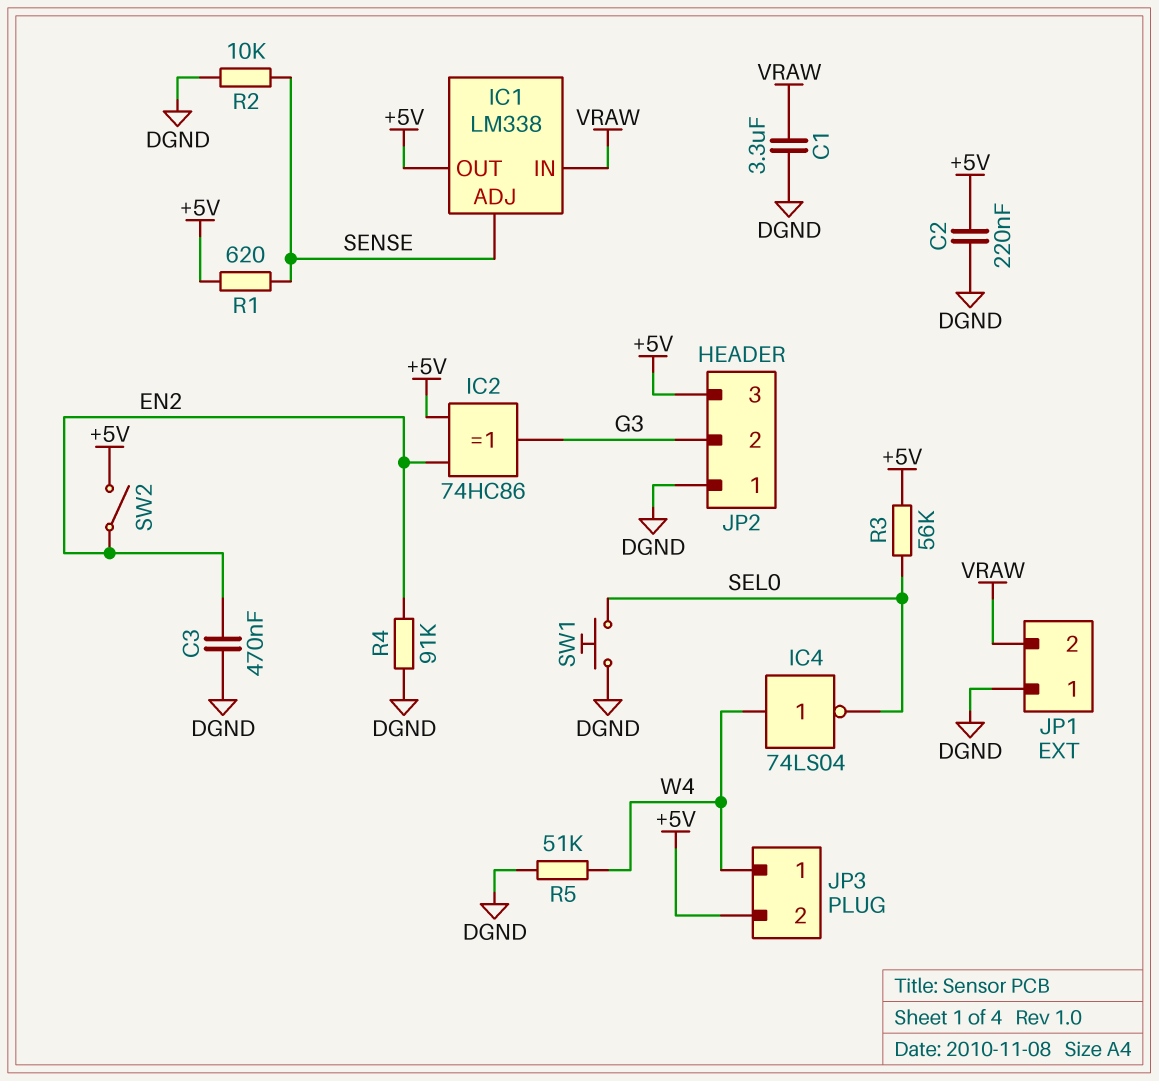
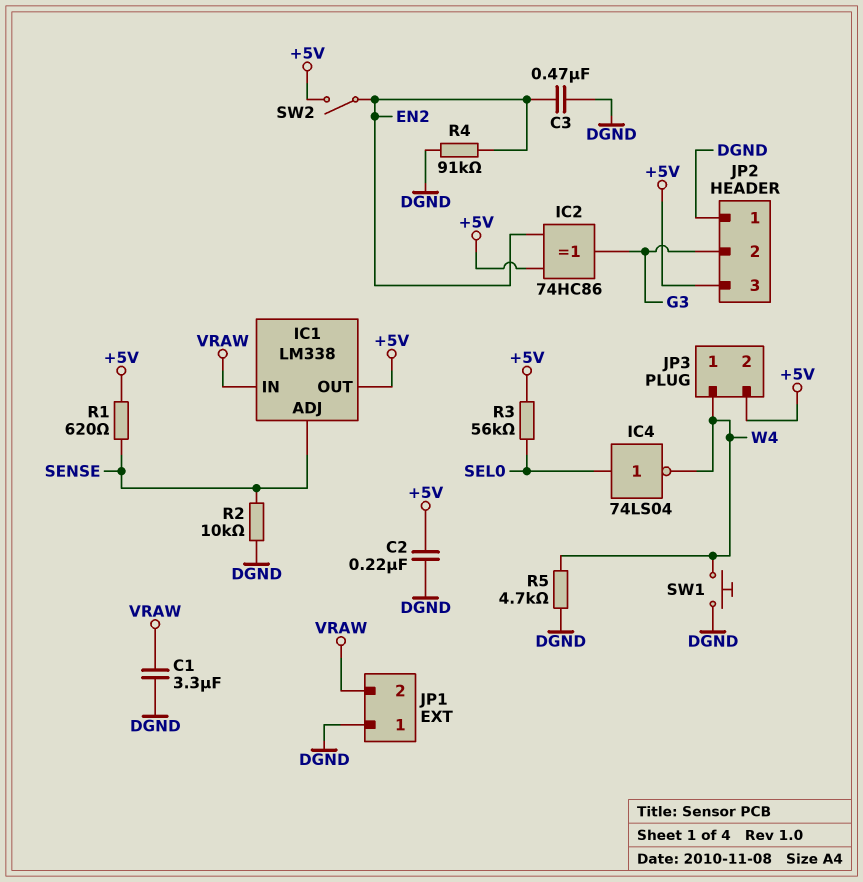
IC4: NOT 74LS04 (in W4, out SEL0) -> NOT 74LS04 (in SEL0, out W4)
R5: 51k (DGND, W4) -> 4.7k (DGND, W4)
SW1: button (DGND, SEL0) -> button (DGND, W4)

